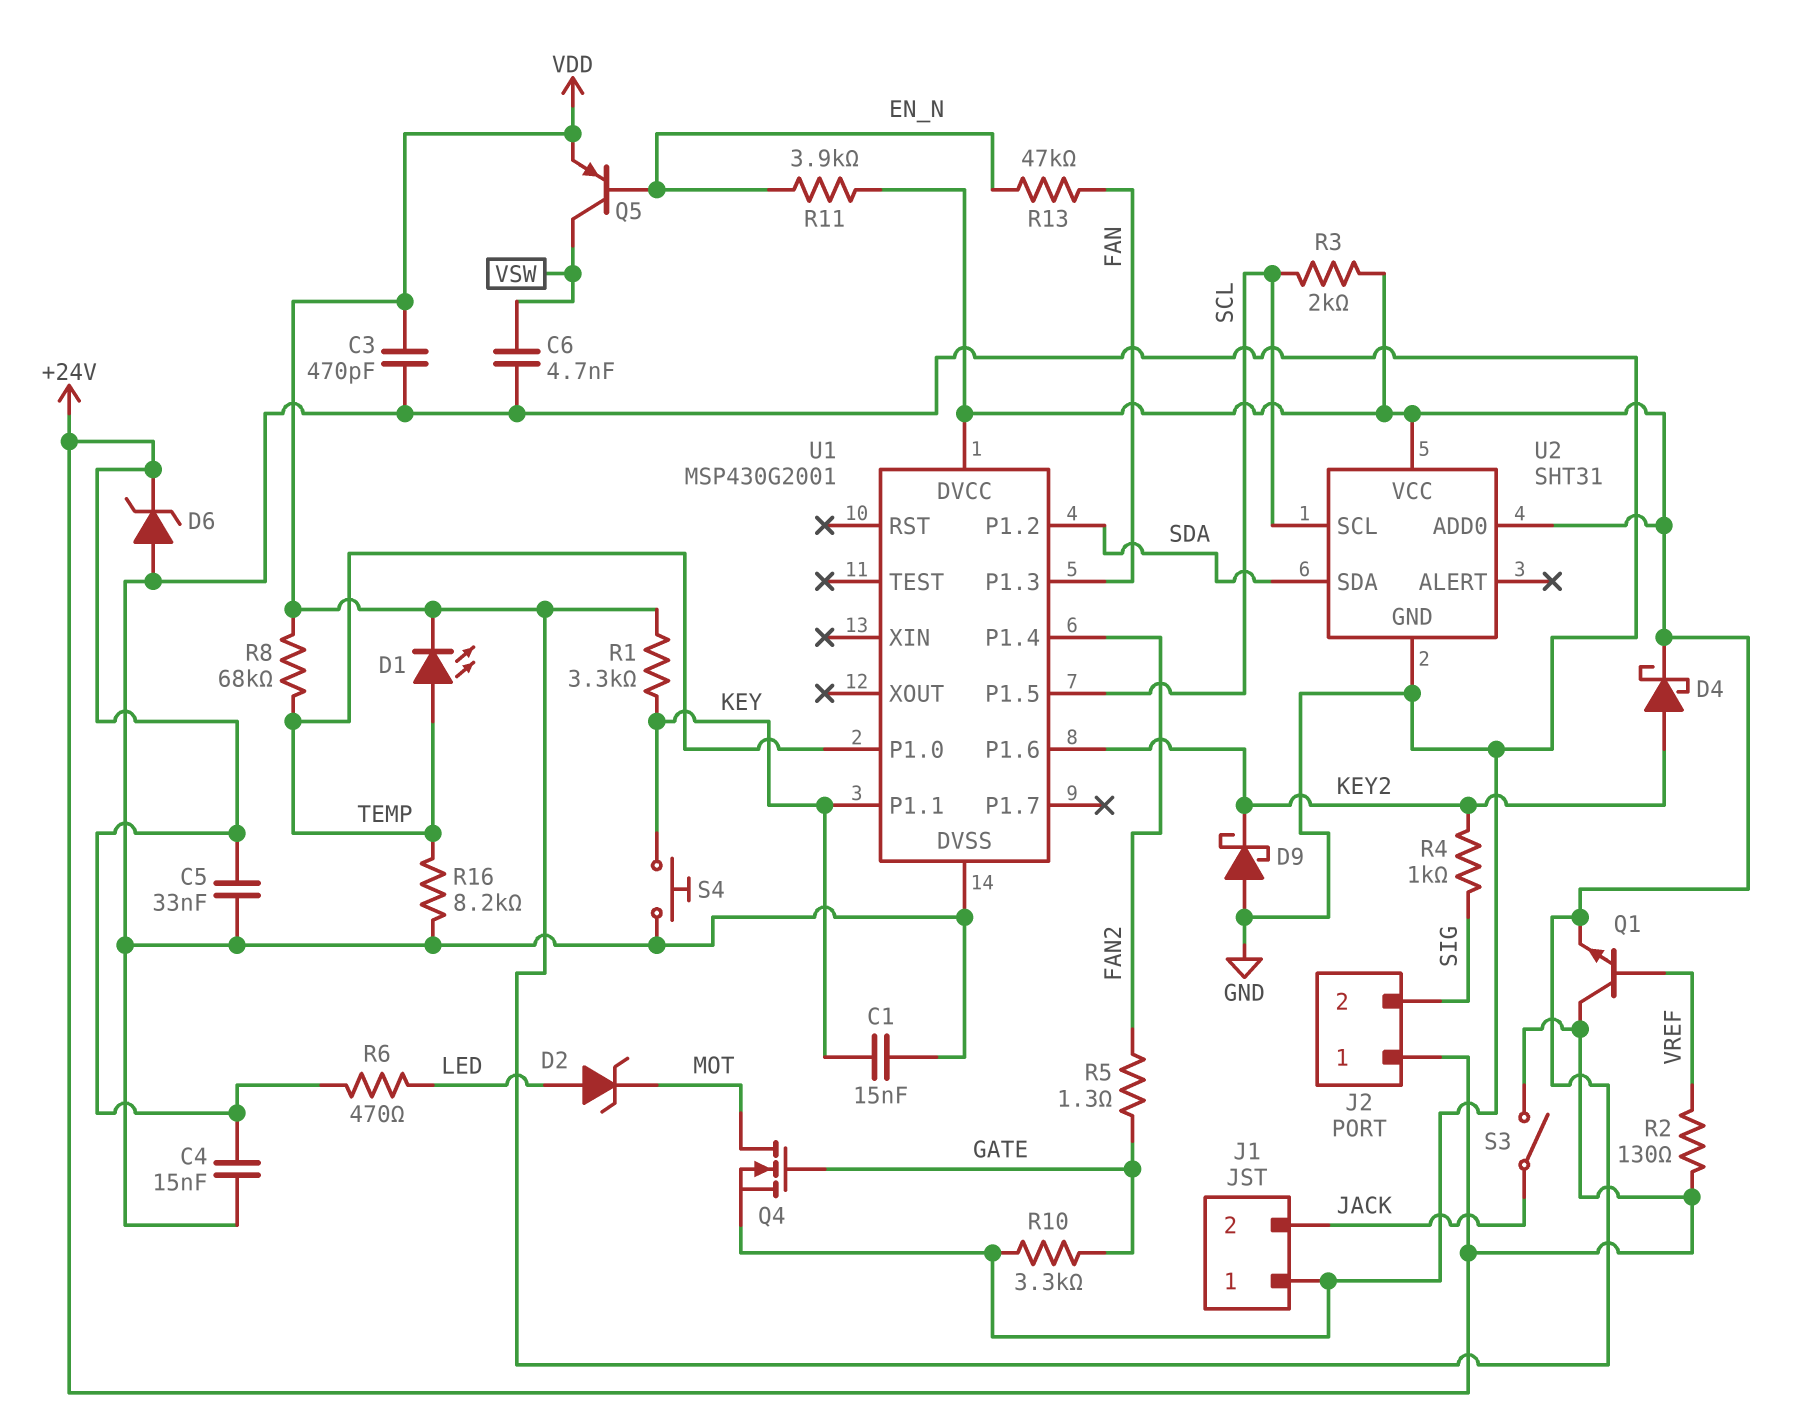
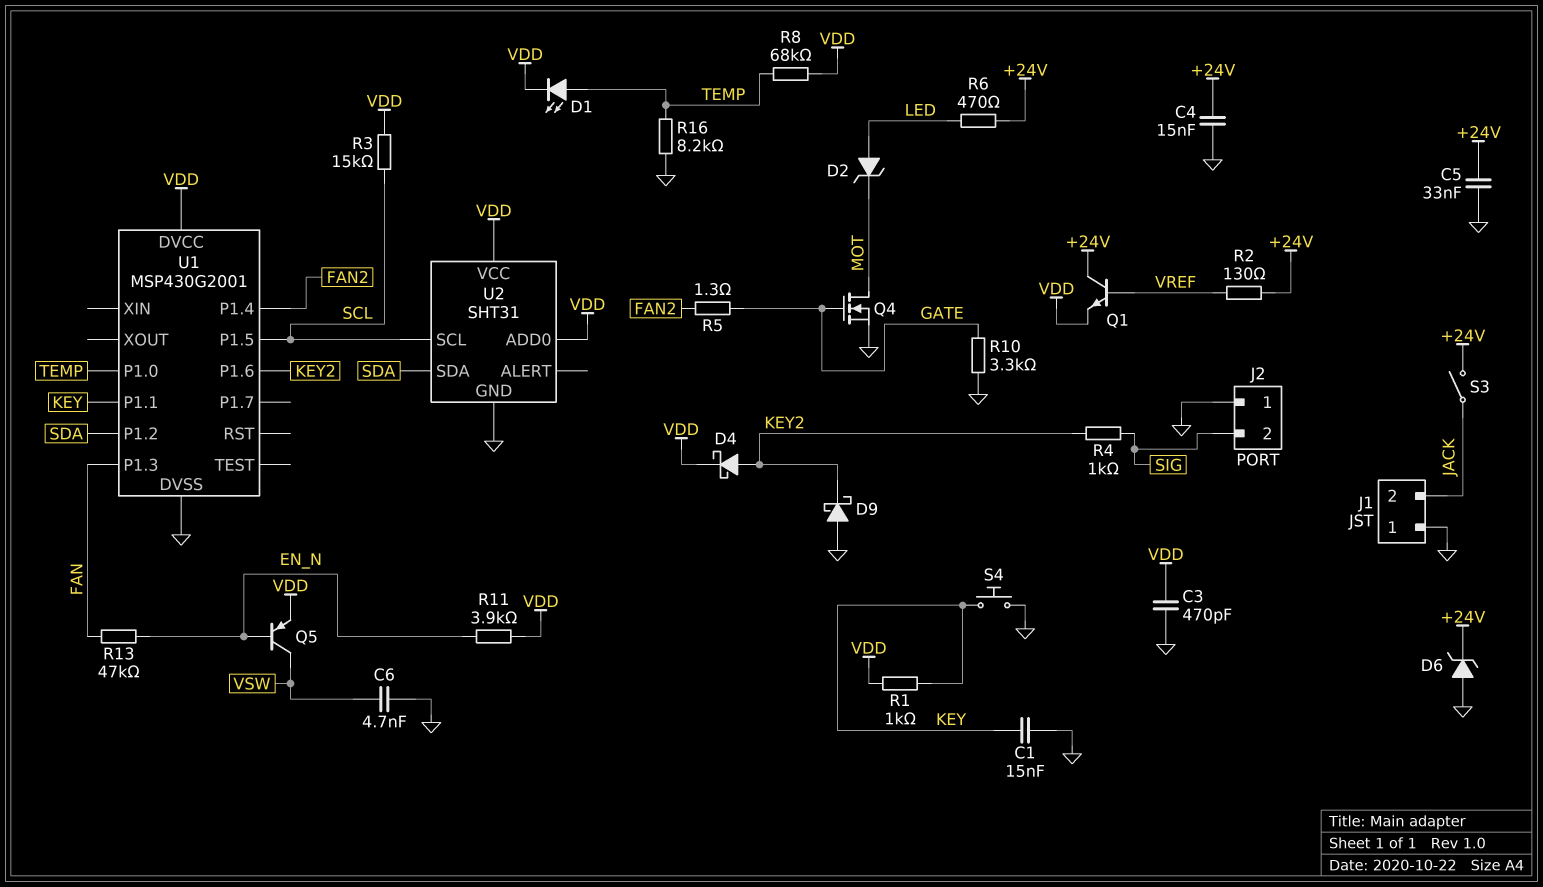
J2 pin 1: +24V -> GND
R1: 3.3k (KEY, VDD) -> 1k (KEY, VDD)
R3: 2k (SCL, VDD) -> 15k (SCL, VDD)

